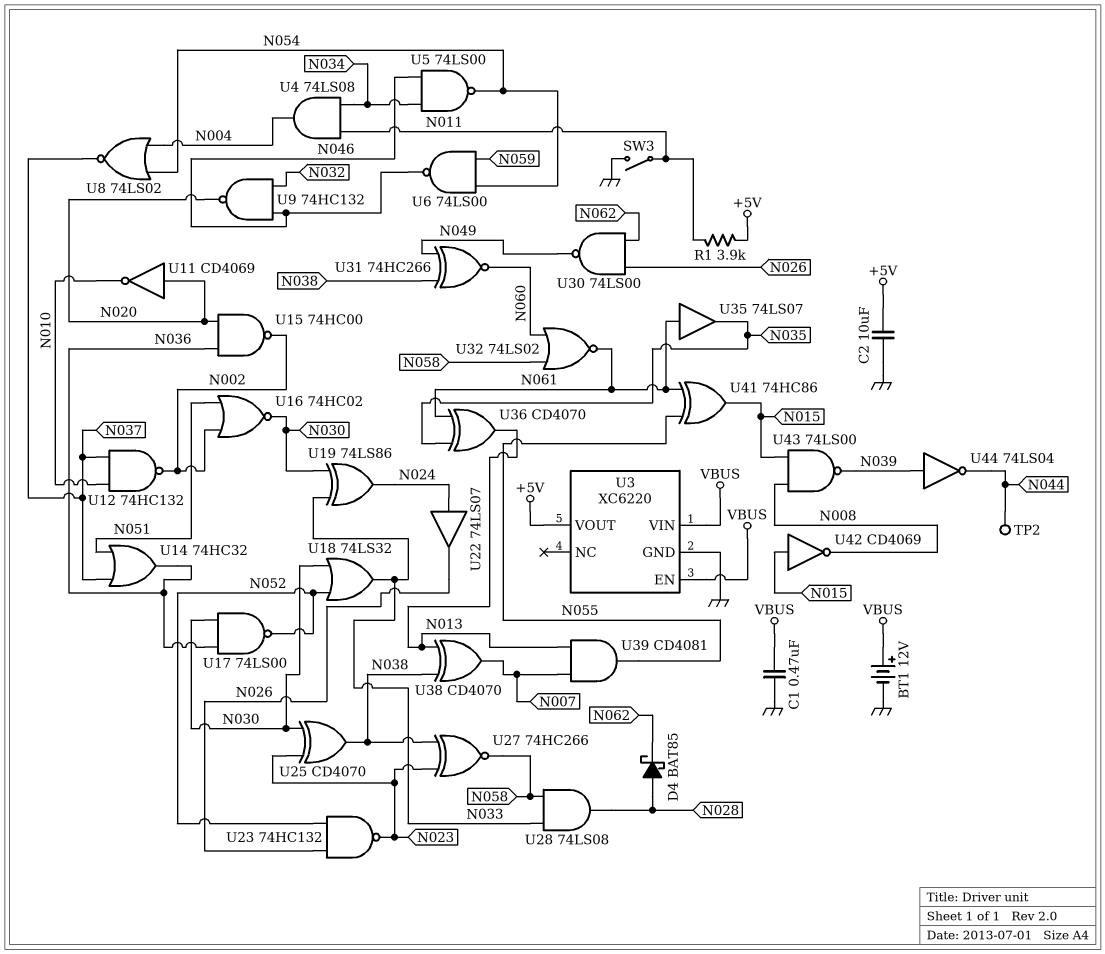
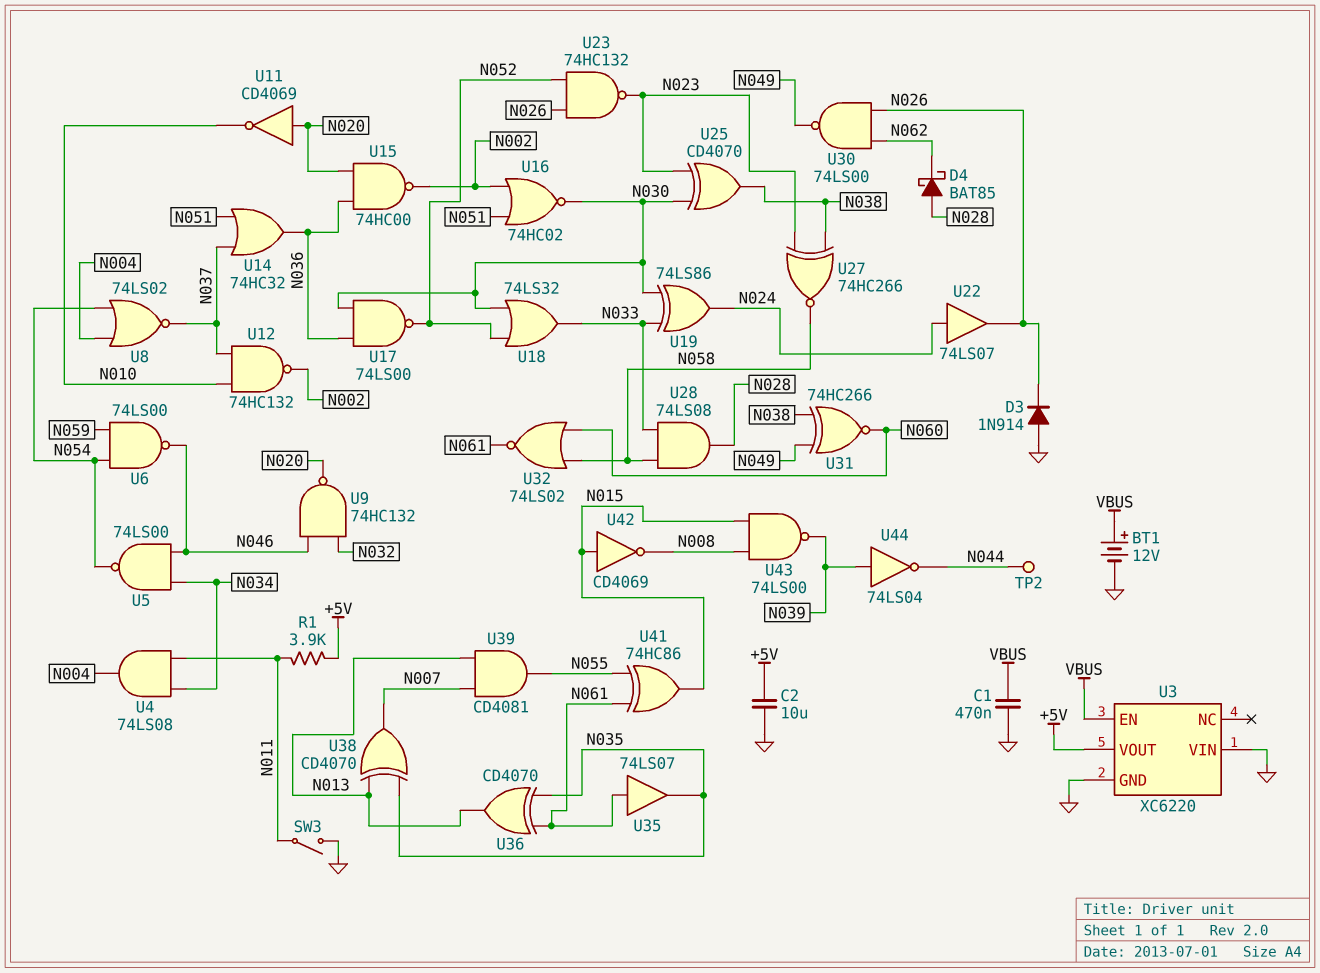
D3: none -> diode 1N914 (A GND, K N026)
U3 pin VIN: VBUS -> GND
U38: XOR CD4070 (in N013, in N038, out N007) -> XOR CD4070 (in N013, in N035, out N007)

